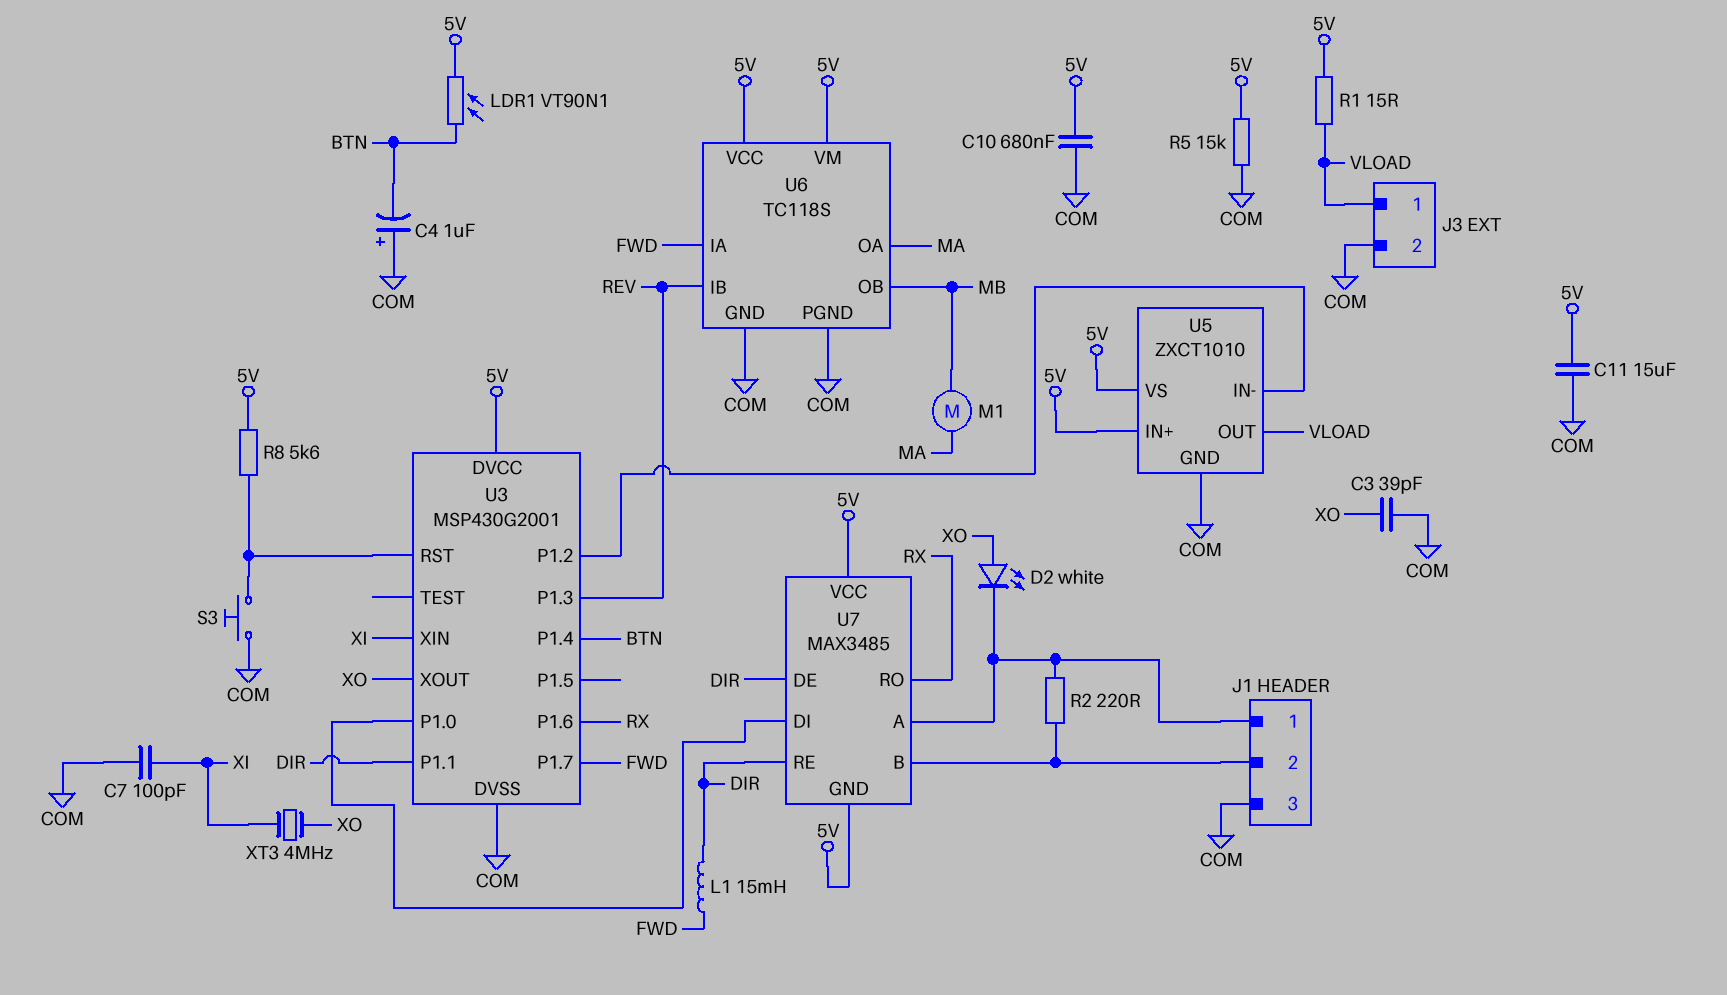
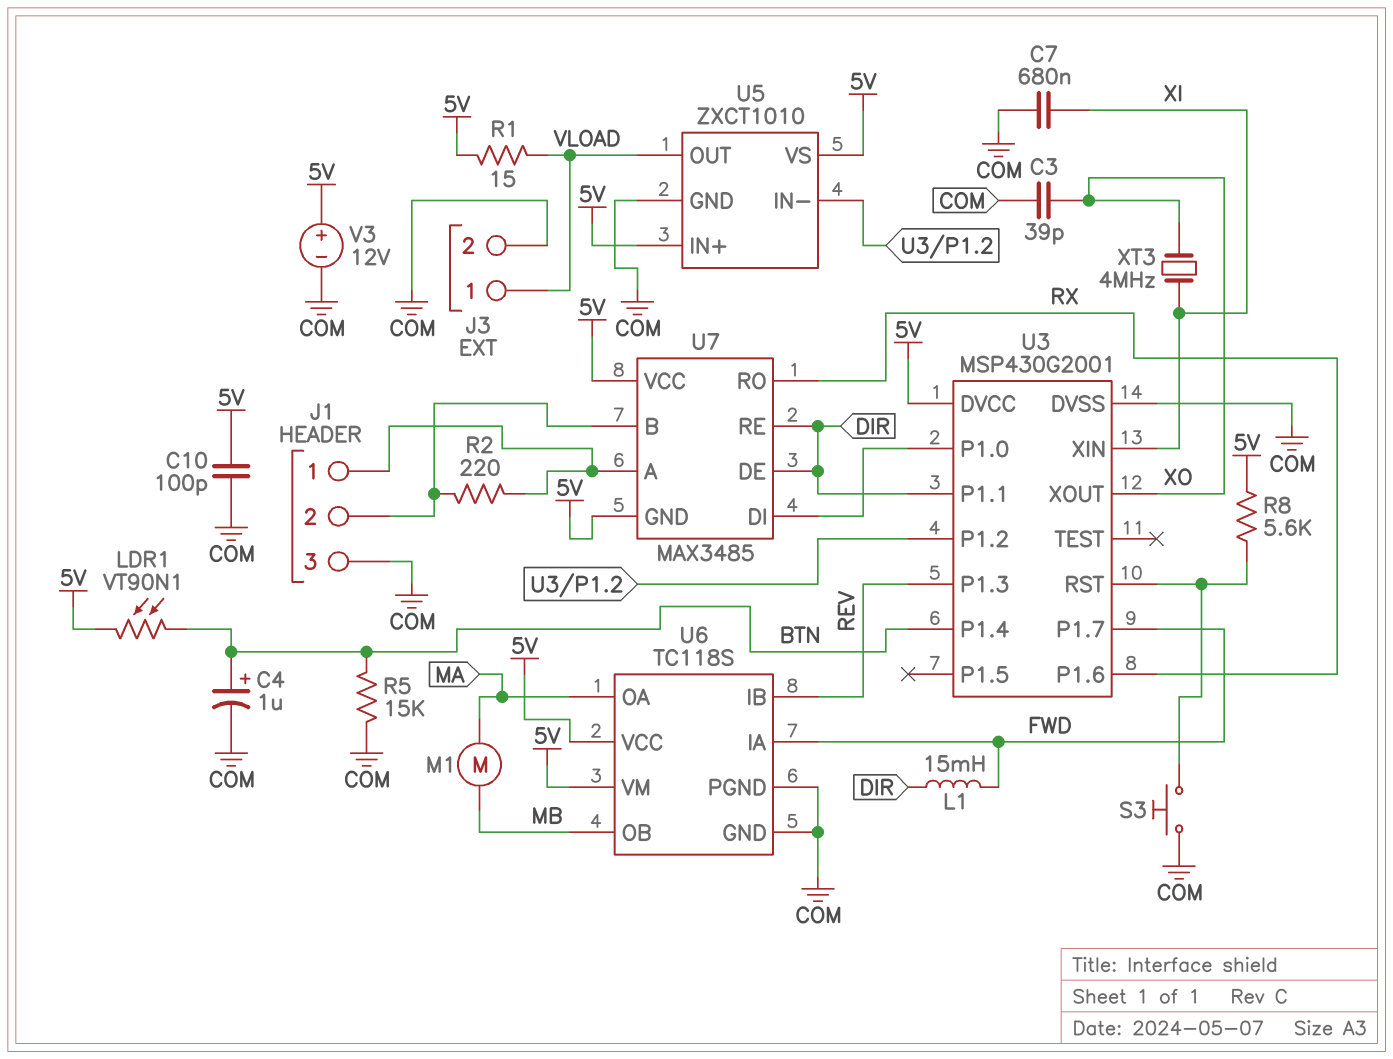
C4: 1uF (plus COM, minus BTN) -> 1uF (plus BTN, minus COM)
C7: 100pF (COM, XI) -> 680nF (COM, XI)
C10: 680nF (5V, COM) -> 100pF (5V, COM)
C11: 15uF (5V, COM) -> none
D2: LED white (A XO, K J1/1) -> none
R5: 15k (5V, COM) -> 15k (BTN, COM)
V3: none -> 12V (plus 5V, minus COM)

